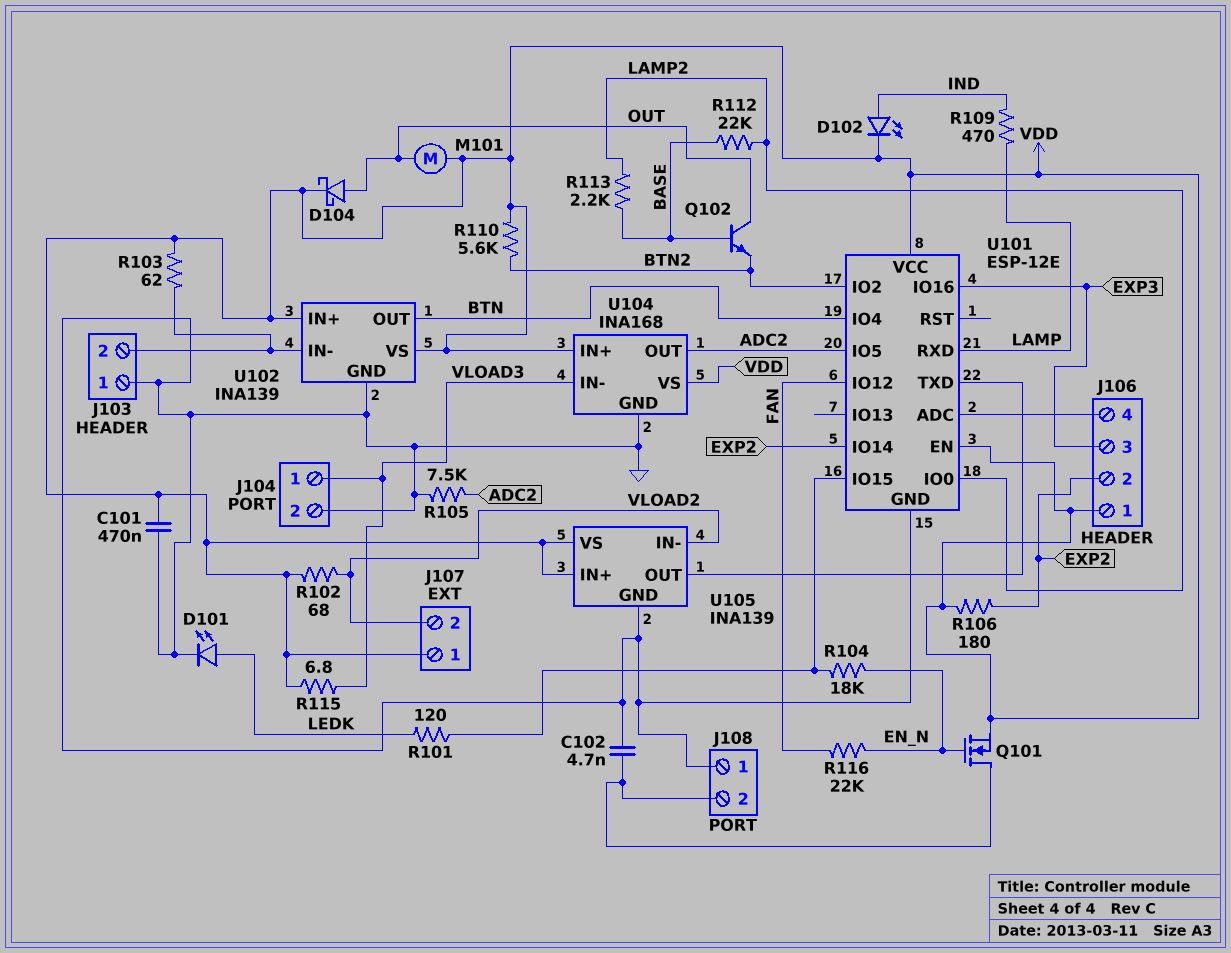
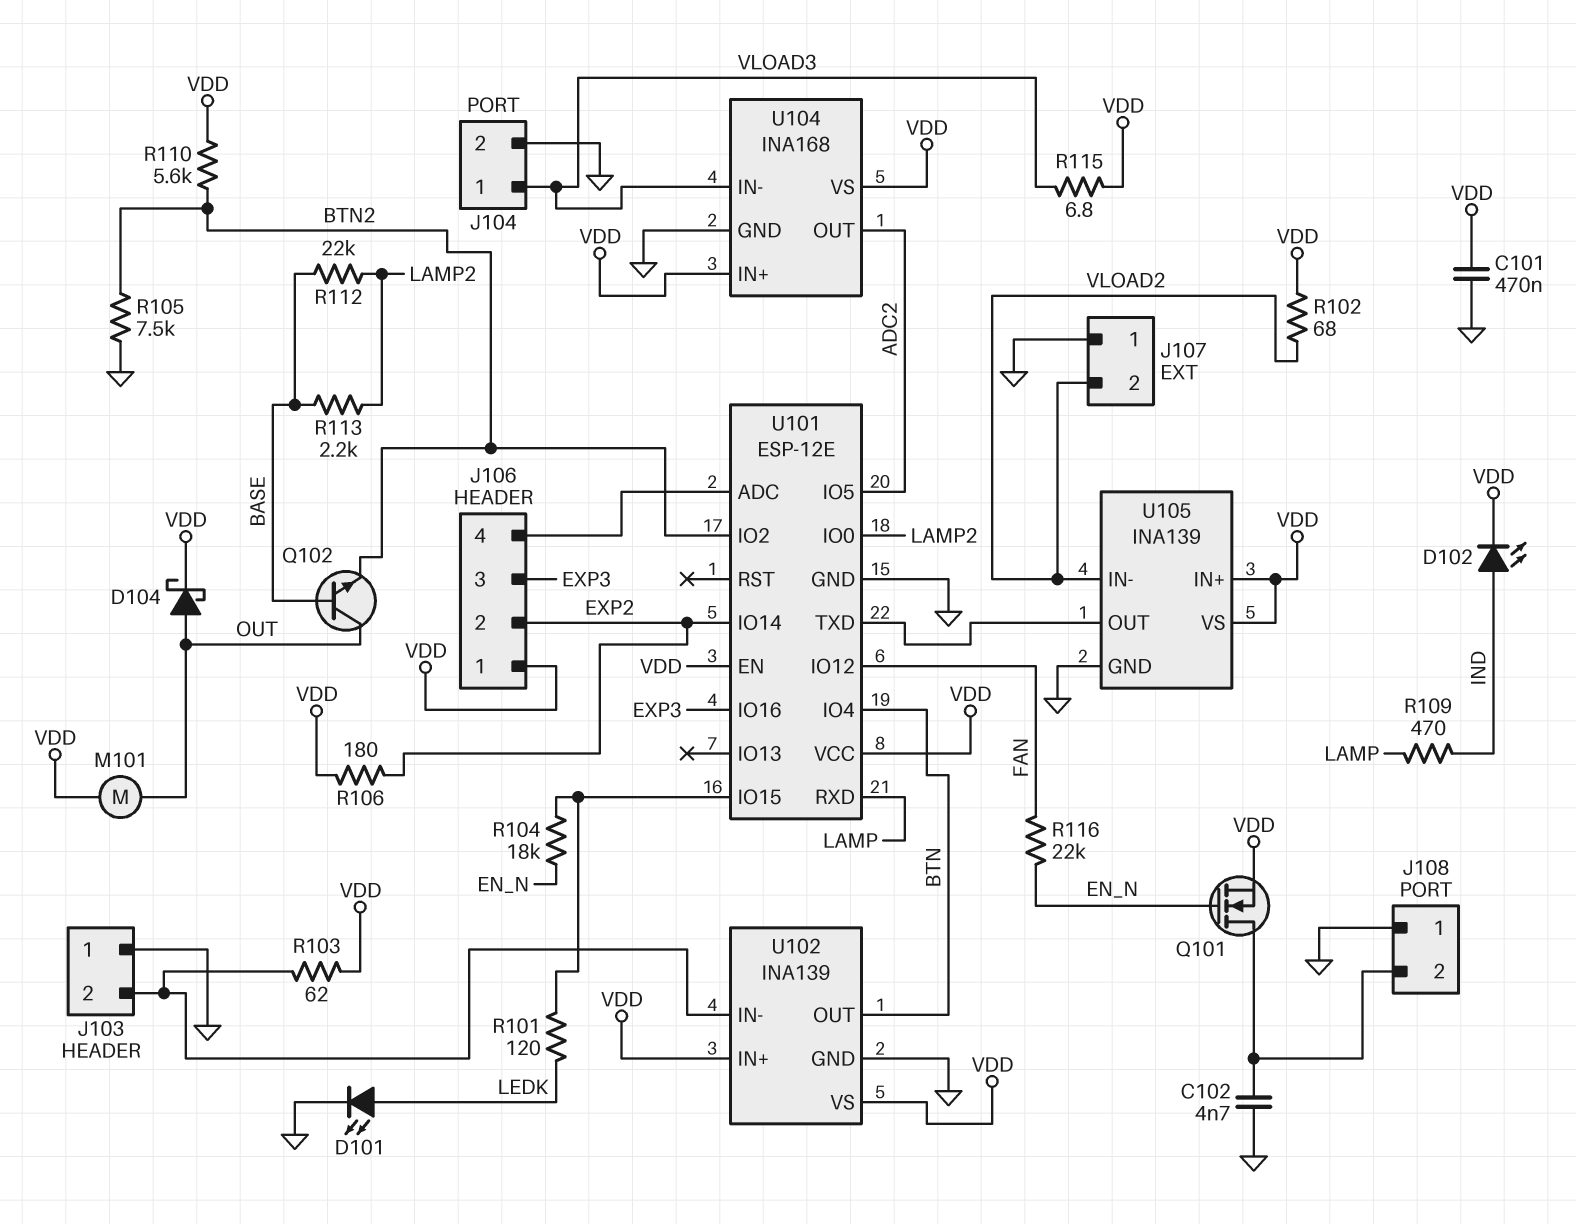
J107 pin 1: VDD -> GND
R105: 7.5k (ADC2, GND) -> 7.5k (BTN2, GND)

